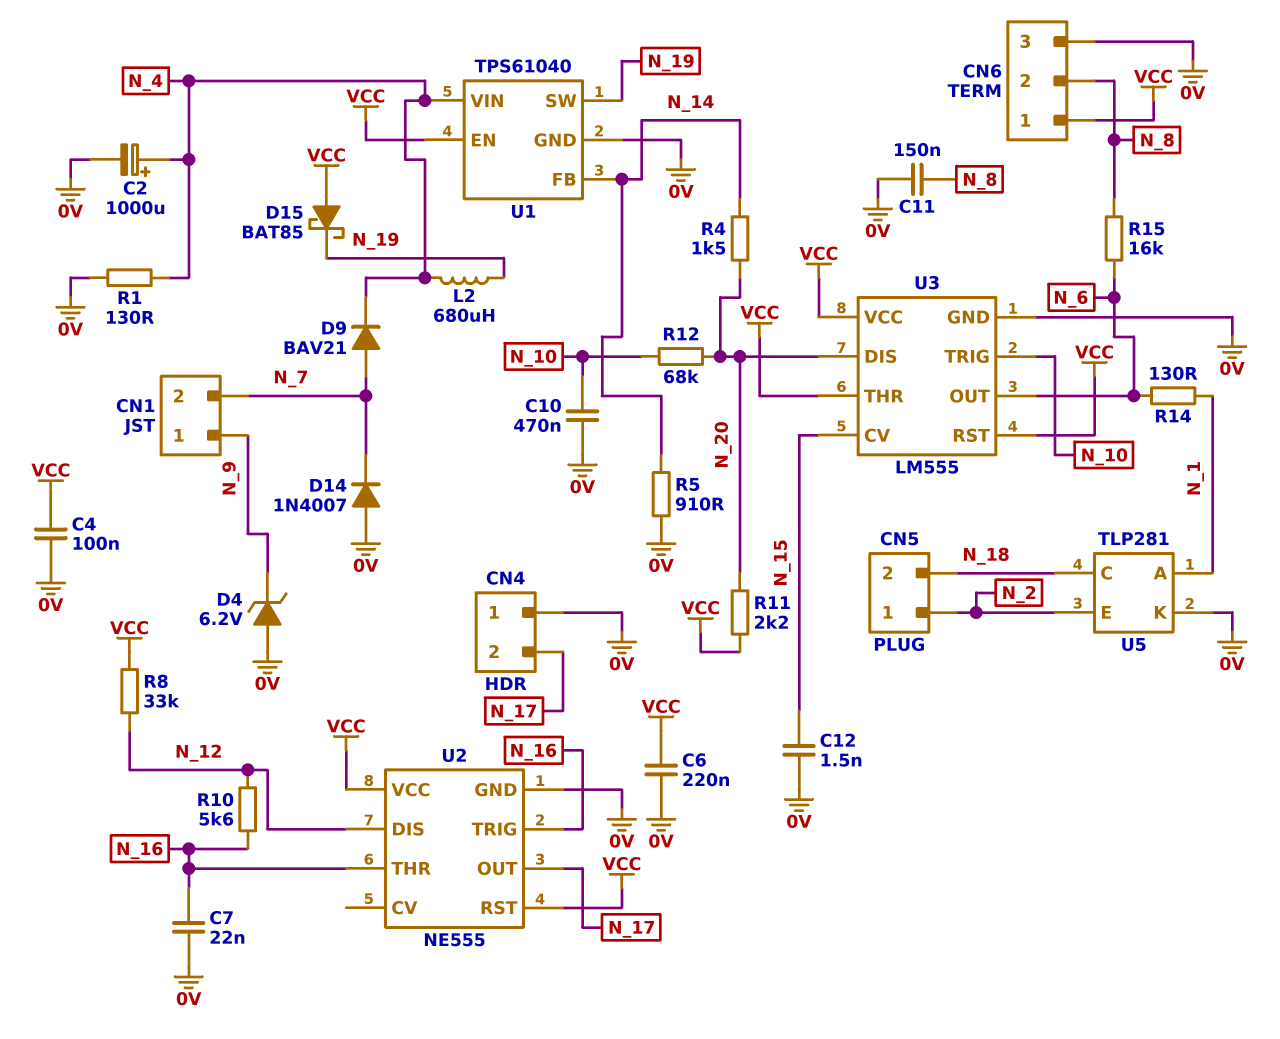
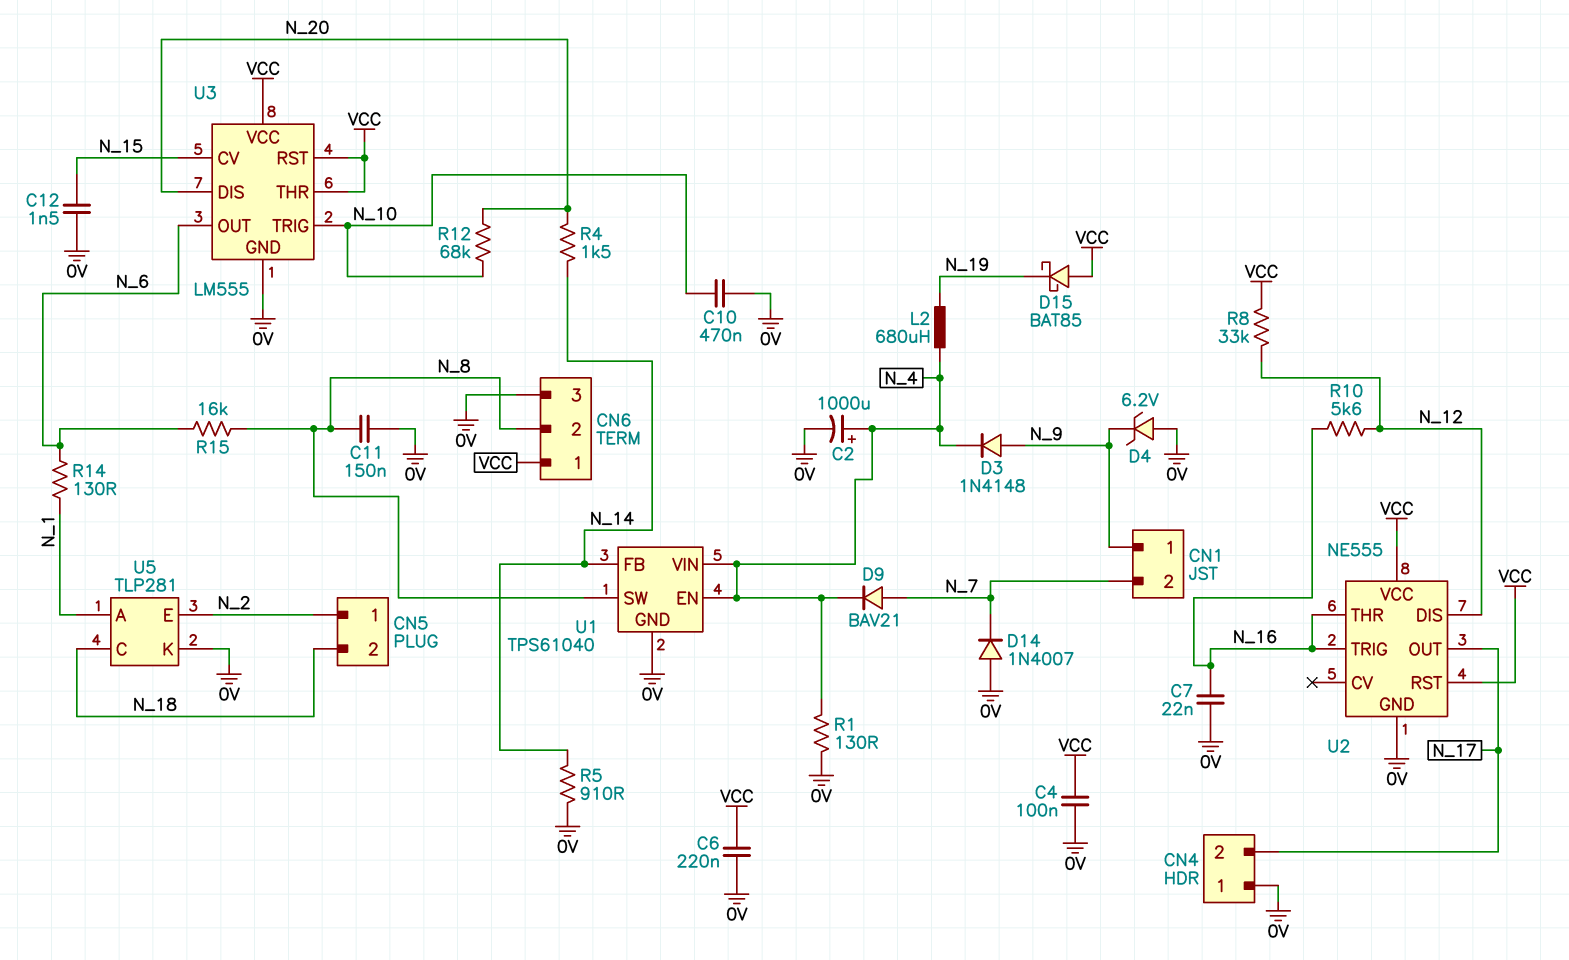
D3: none -> diode 1N4148 (A N_9, K N_4)
R11: 2.2k (N_20, VCC) -> none
U1 pin EN: VCC -> N_4
U1 pin SW: N_19 -> N_8

